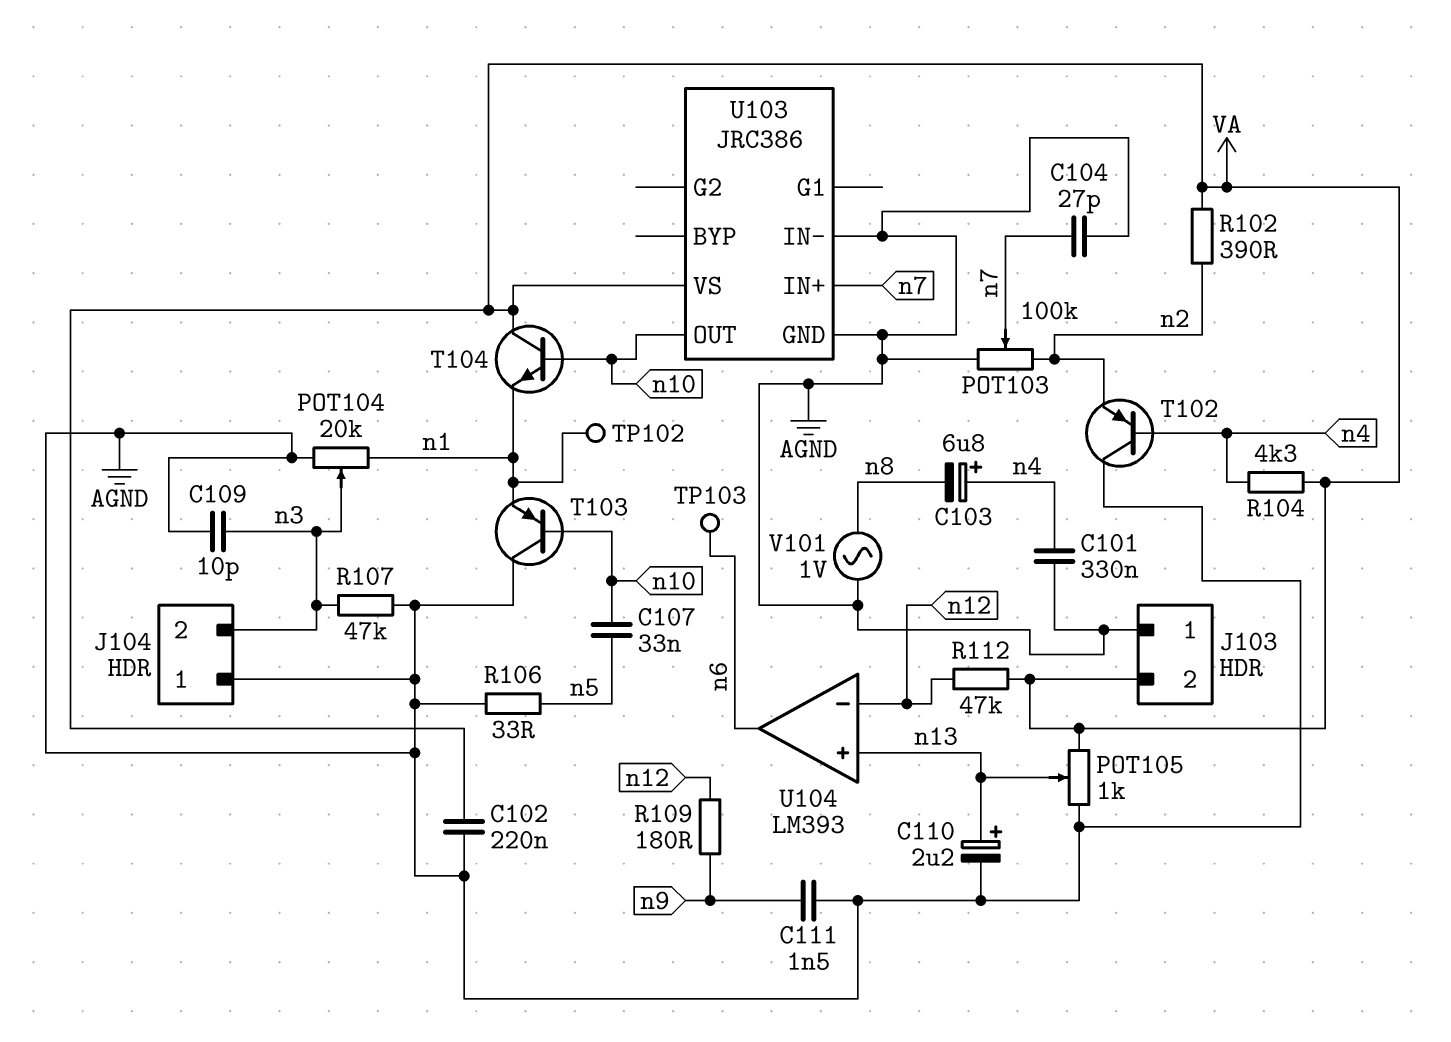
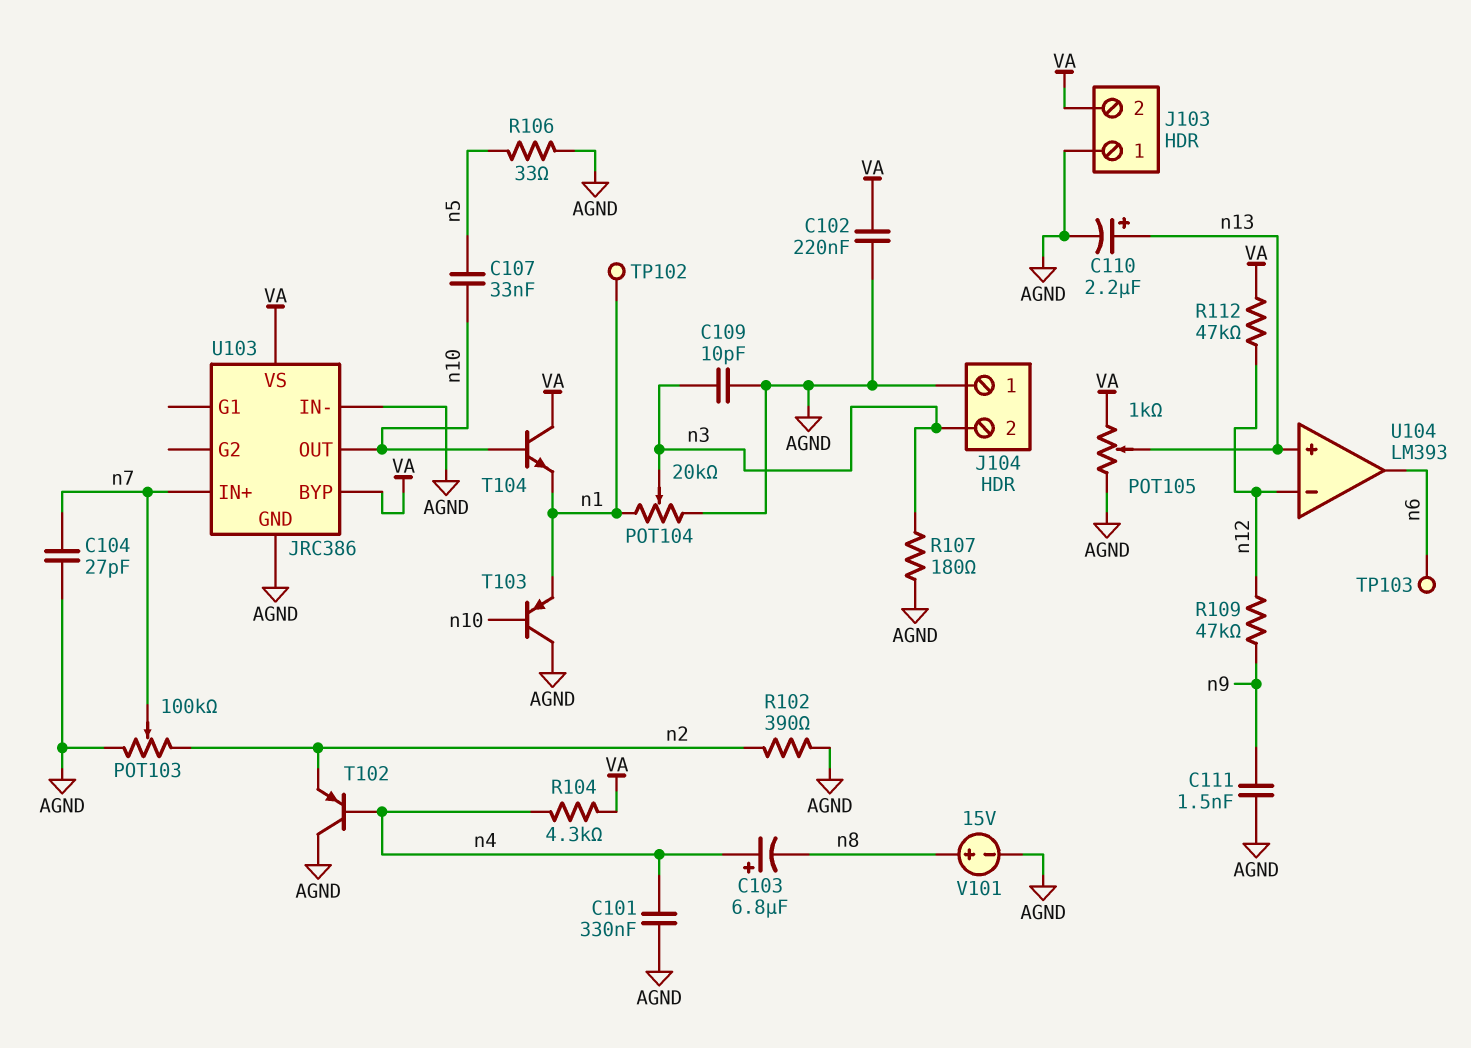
R102: 390 (VA, n2) -> 390 (AGND, n2)
R107: 47k (AGND, n3) -> 180 (AGND, n3)
R109: 180 (n9, n12) -> 47k (n9, n12)
U103 pin BYP: none -> VA
V101: AC 1V (AGND, n8) -> 15V (plus n8, minus AGND)

